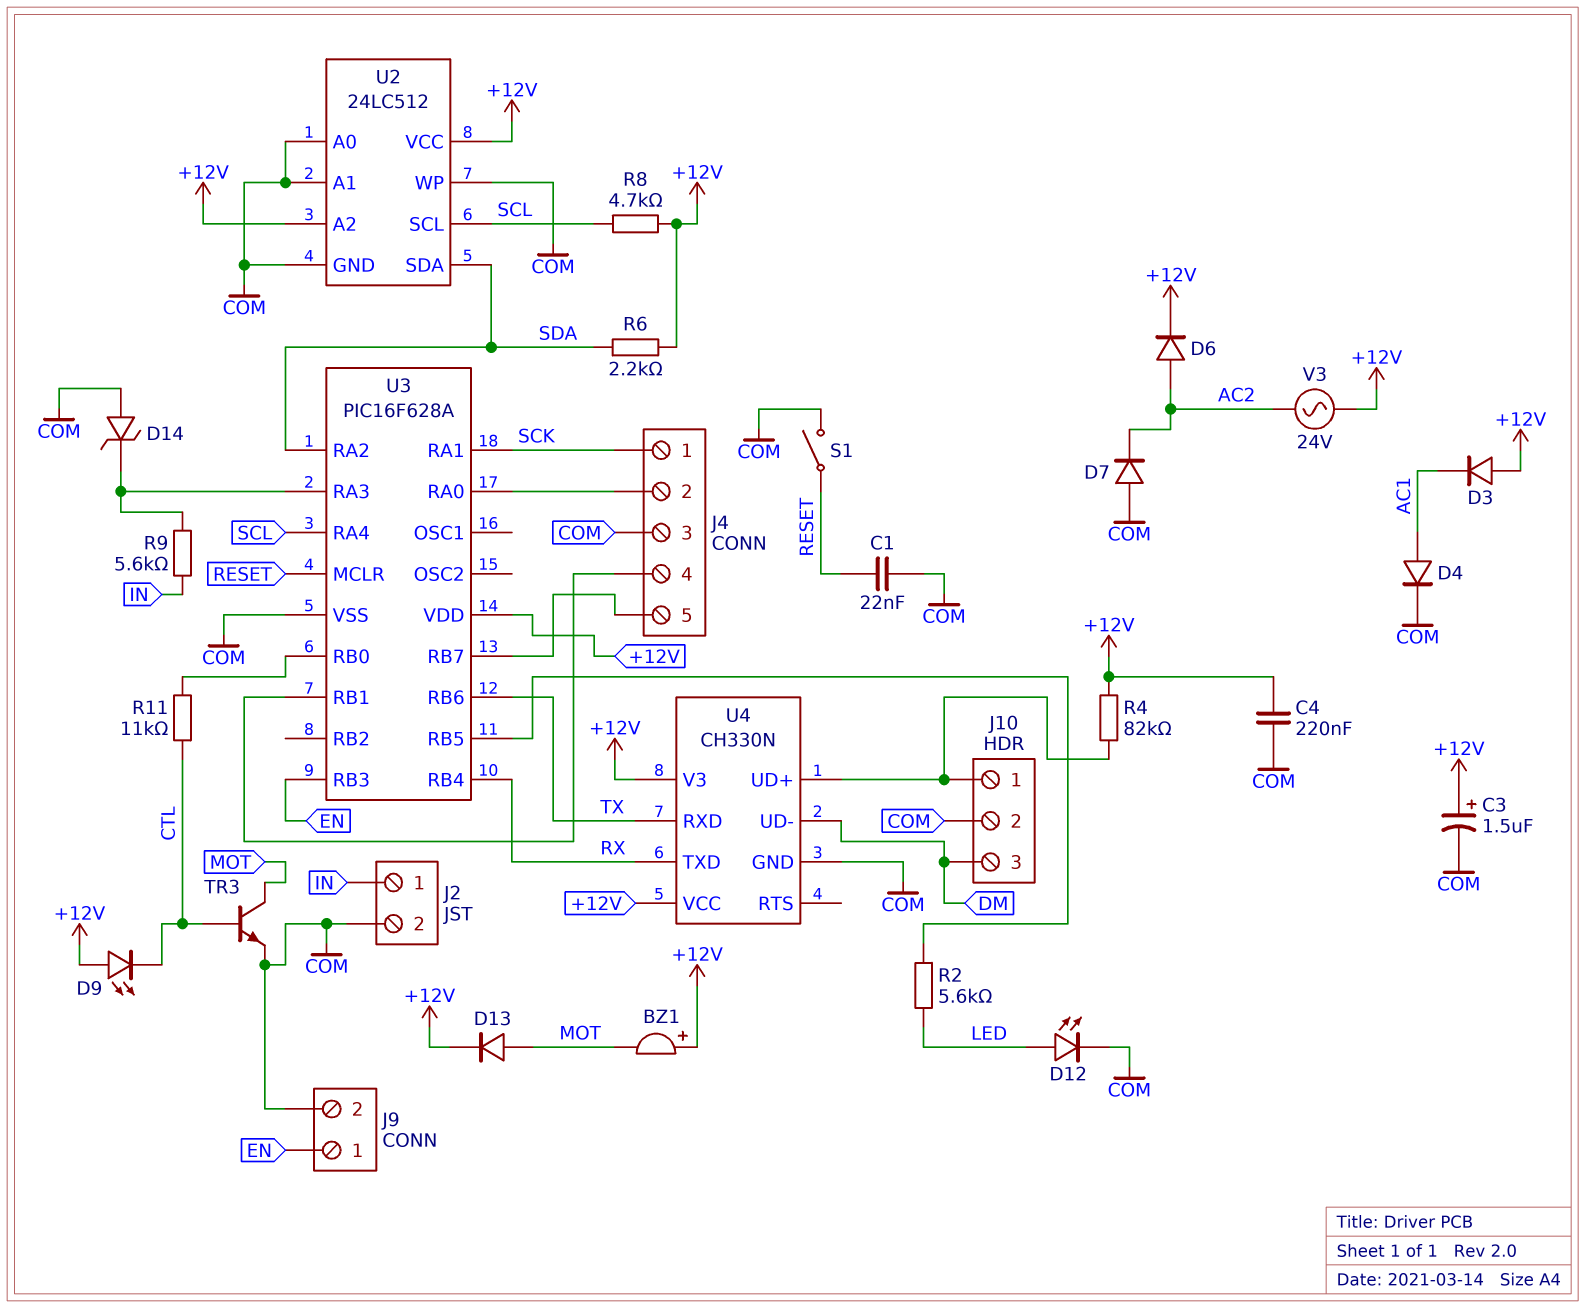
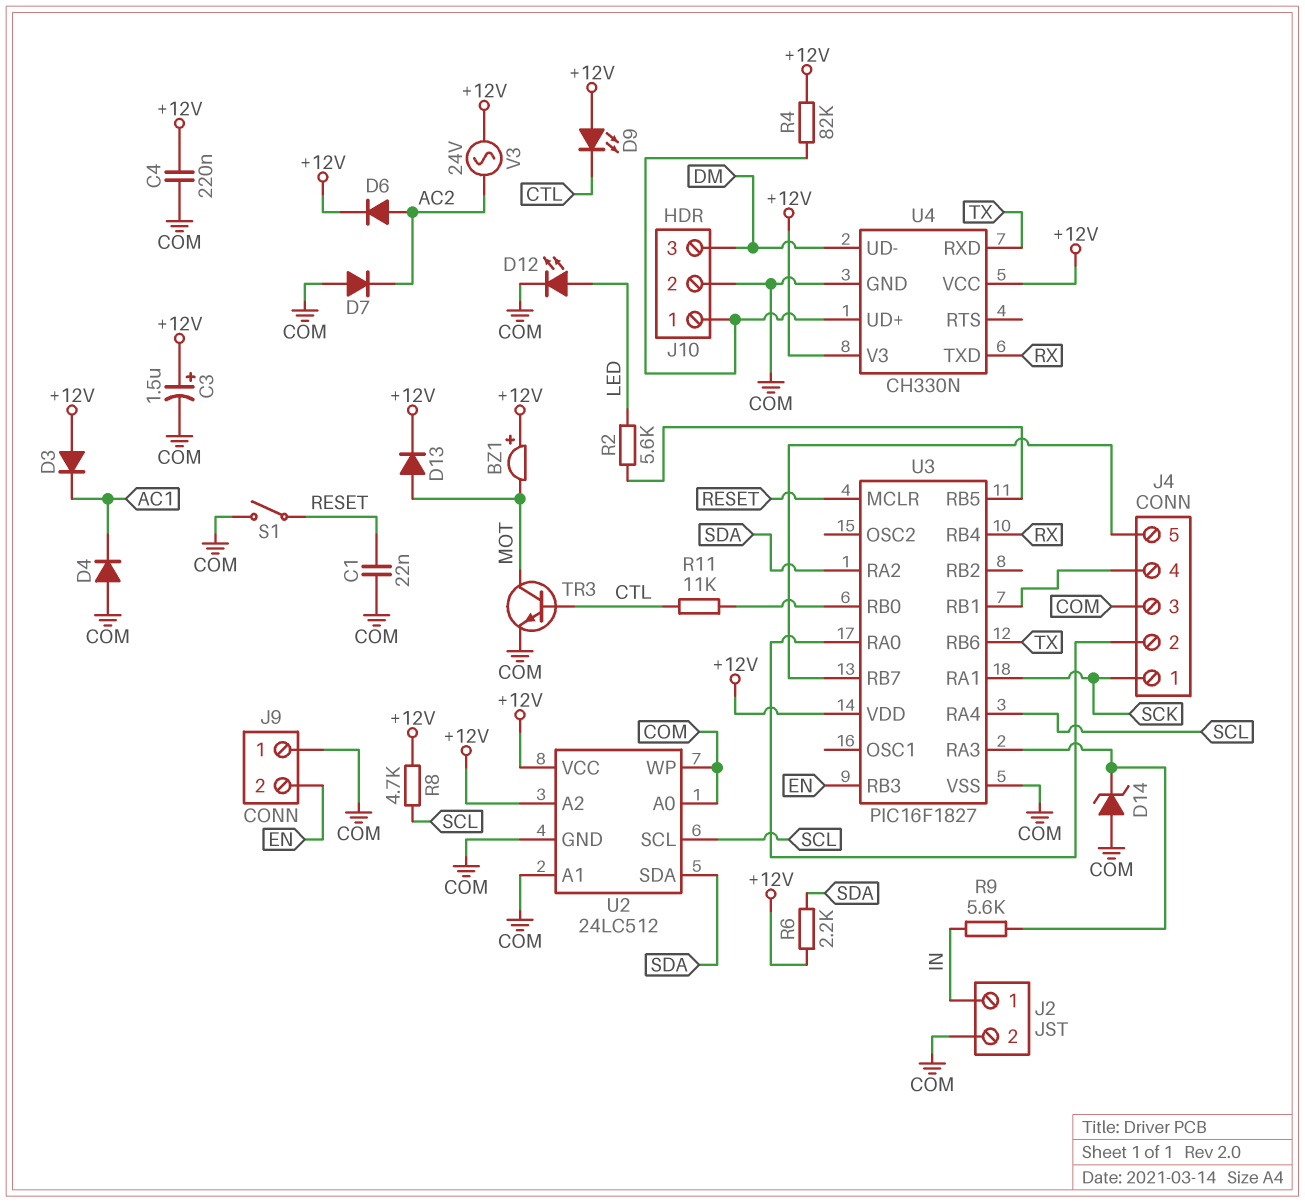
D4: diode (A AC1, K COM) -> diode (A COM, K AC1)
J9 pin 1: EN -> COM
J9 pin 2: COM -> EN
U3: PIC16F628A -> PIC16F1827

